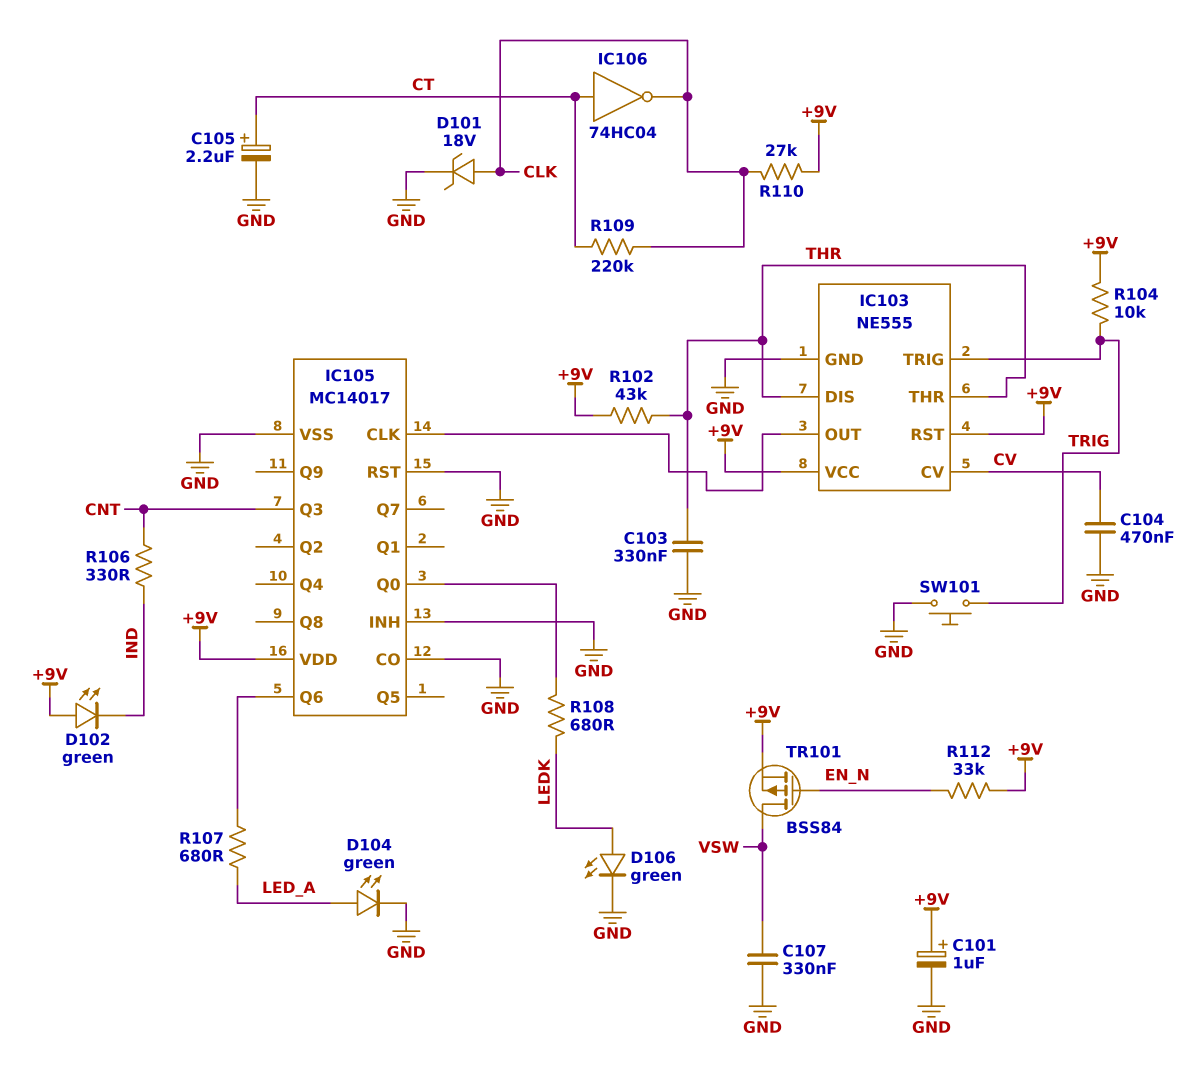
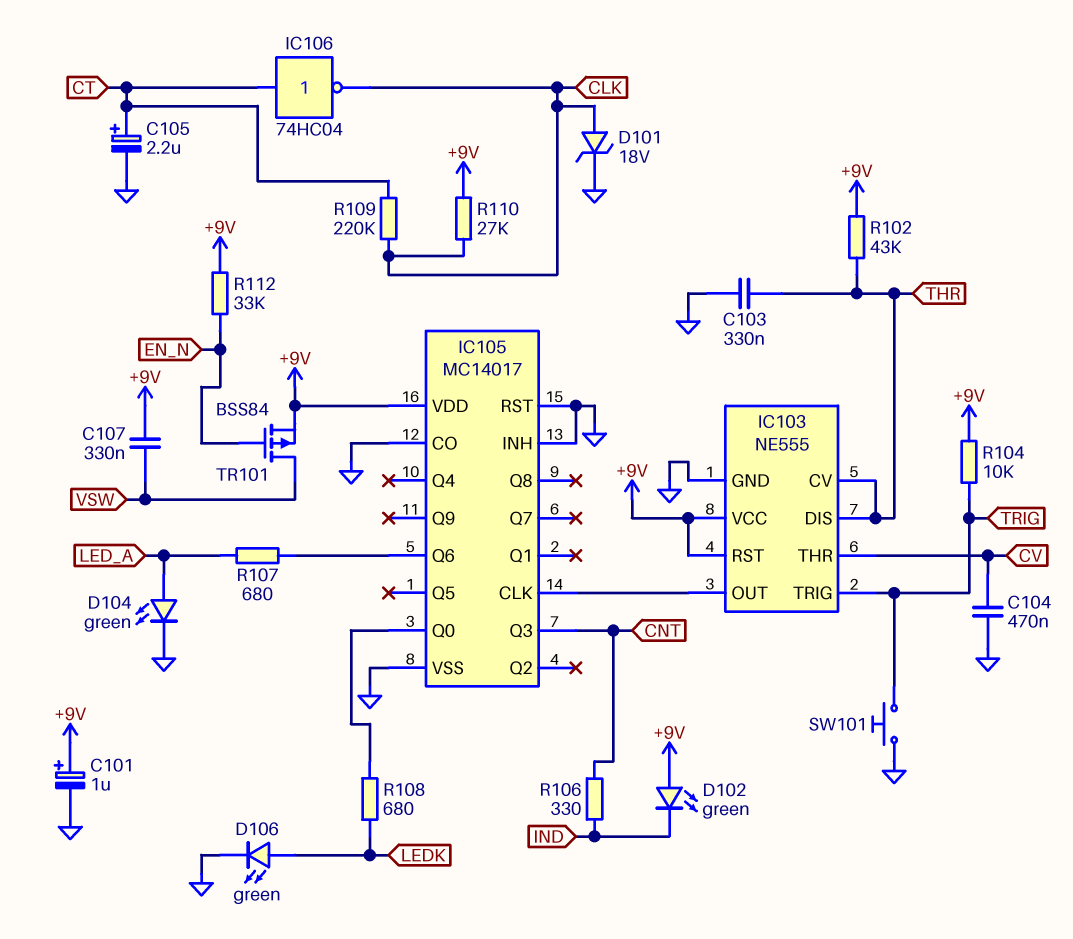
C107: 330nF (GND, VSW) -> 330nF (+9V, VSW)
IC103 pin CV: CV -> THR
IC103 pin THR: THR -> CV

